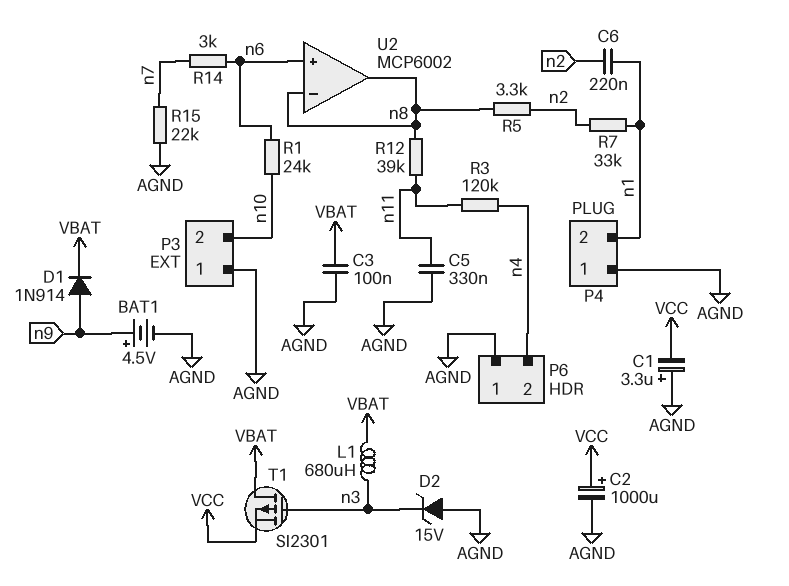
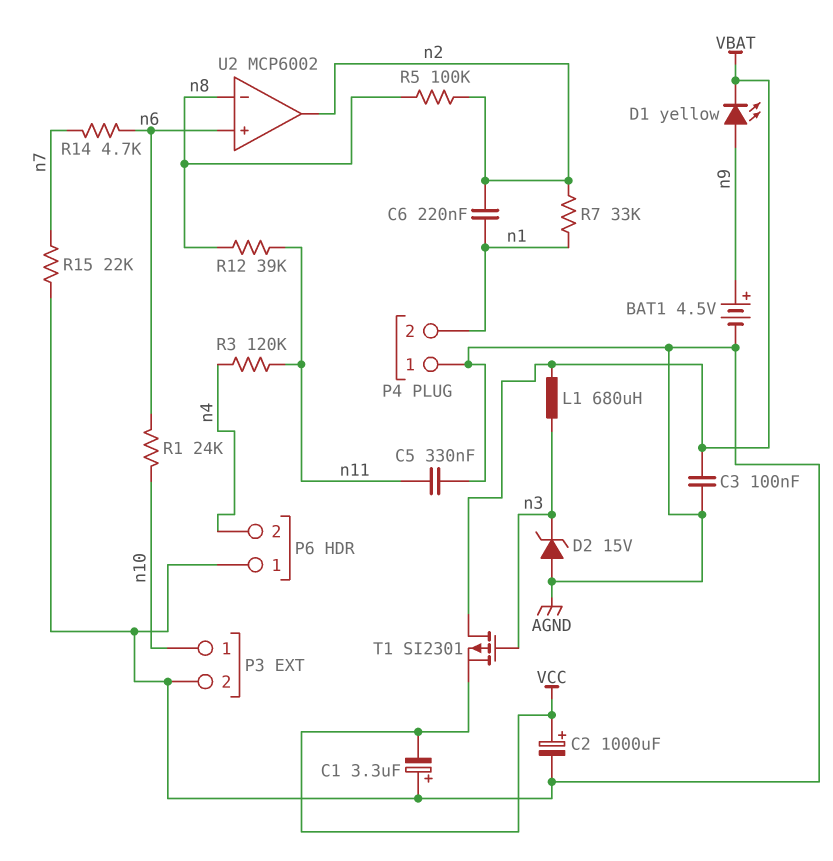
D1: diode 1N914 (A n9, K VBAT) -> LED yellow (A n9, K VBAT)
P3 pin 1: AGND -> n10
P3 pin 2: n10 -> AGND
R5: 3.3k (n2, n8) -> 100k (n2, n8)
R14: 3k (n6, n7) -> 4.7k (n6, n7)
U2 pin out: n8 -> n2

